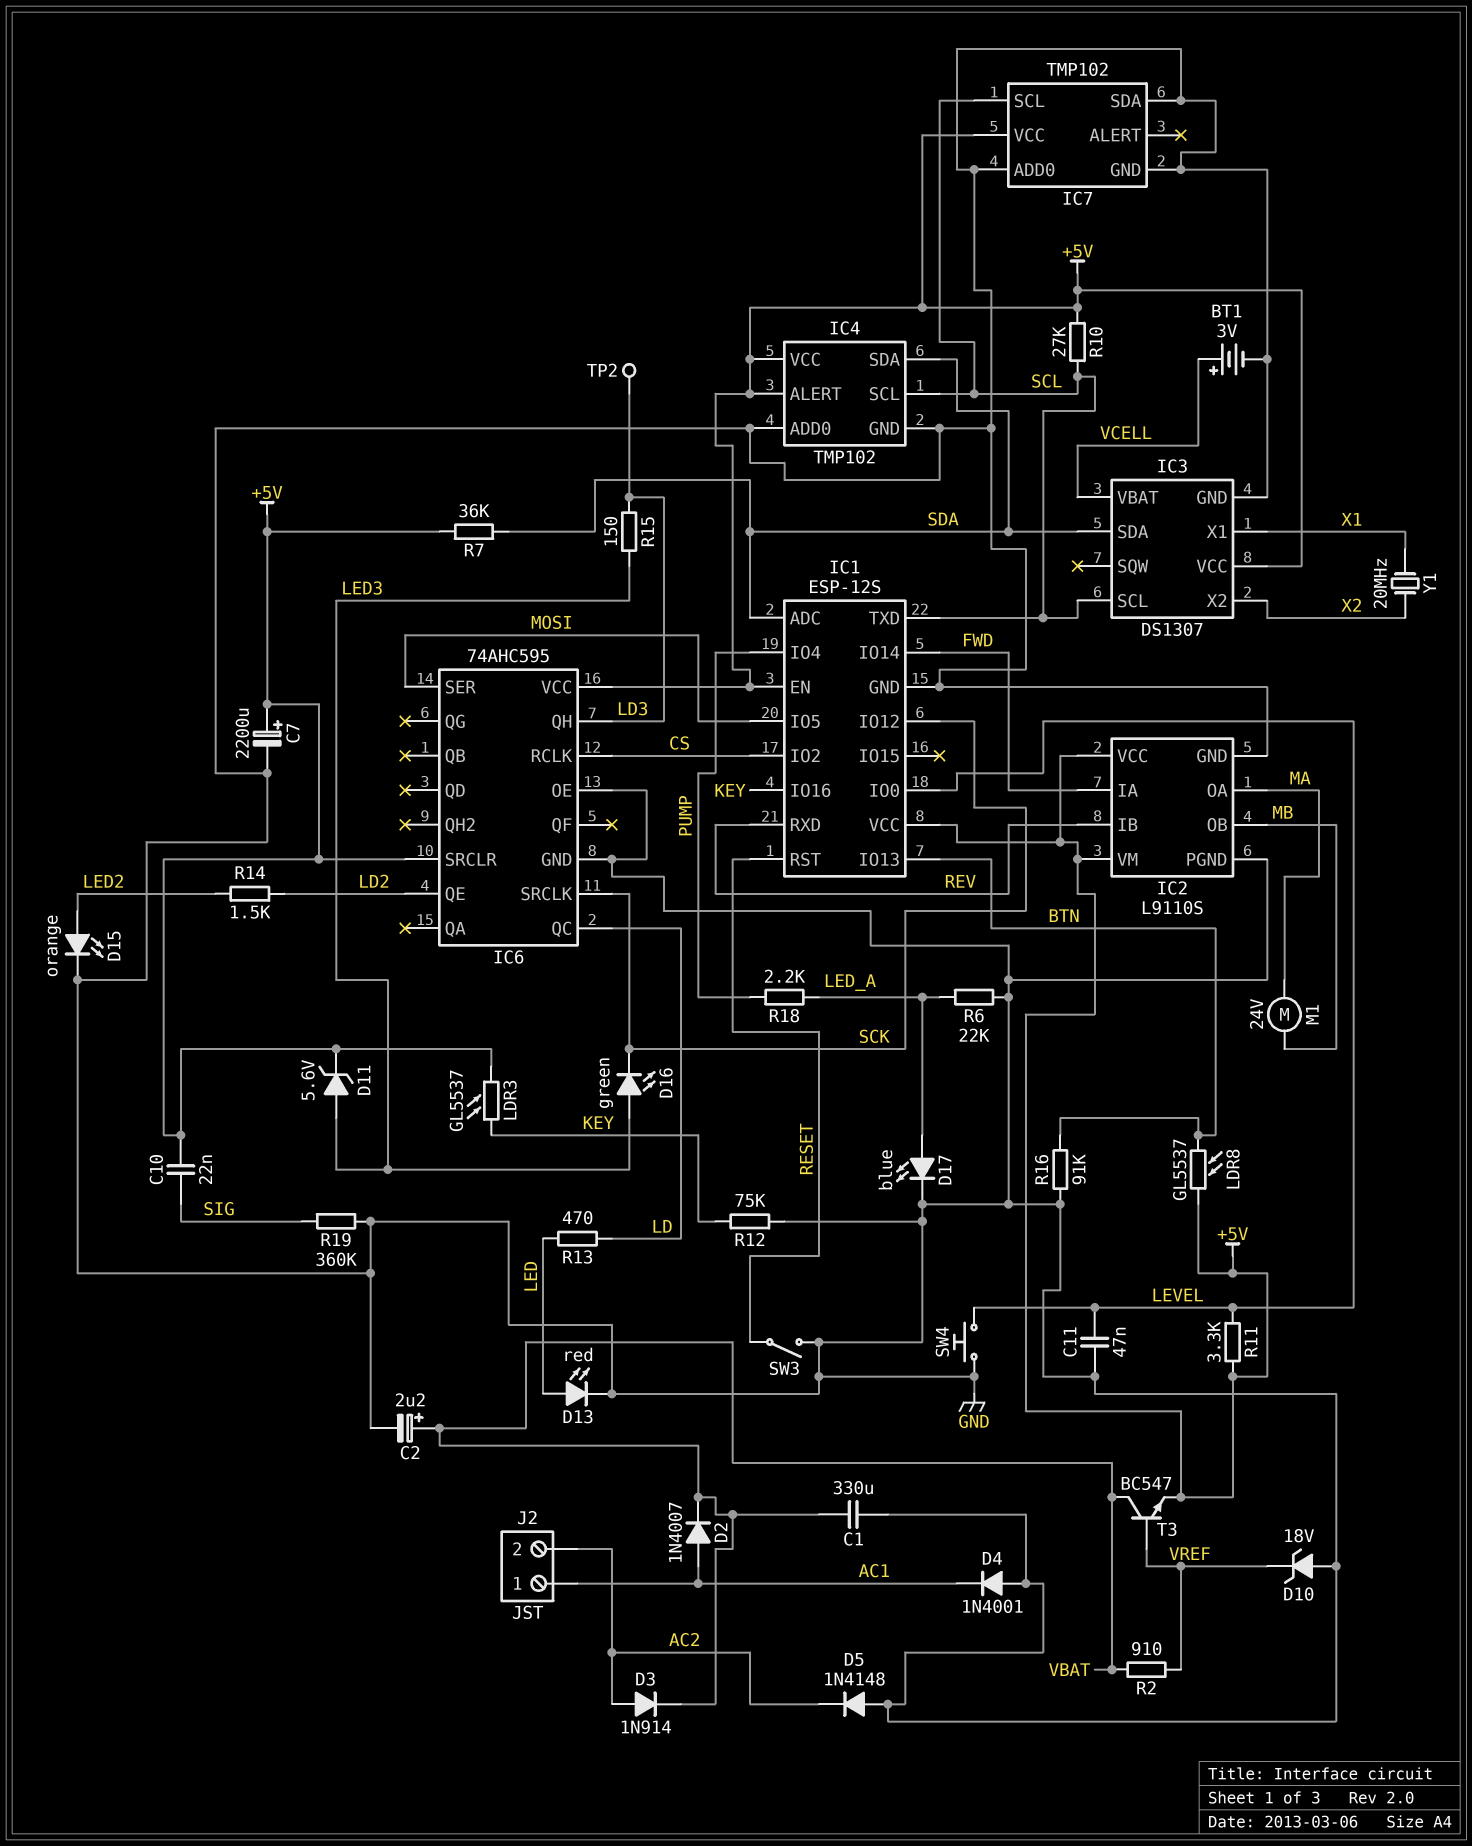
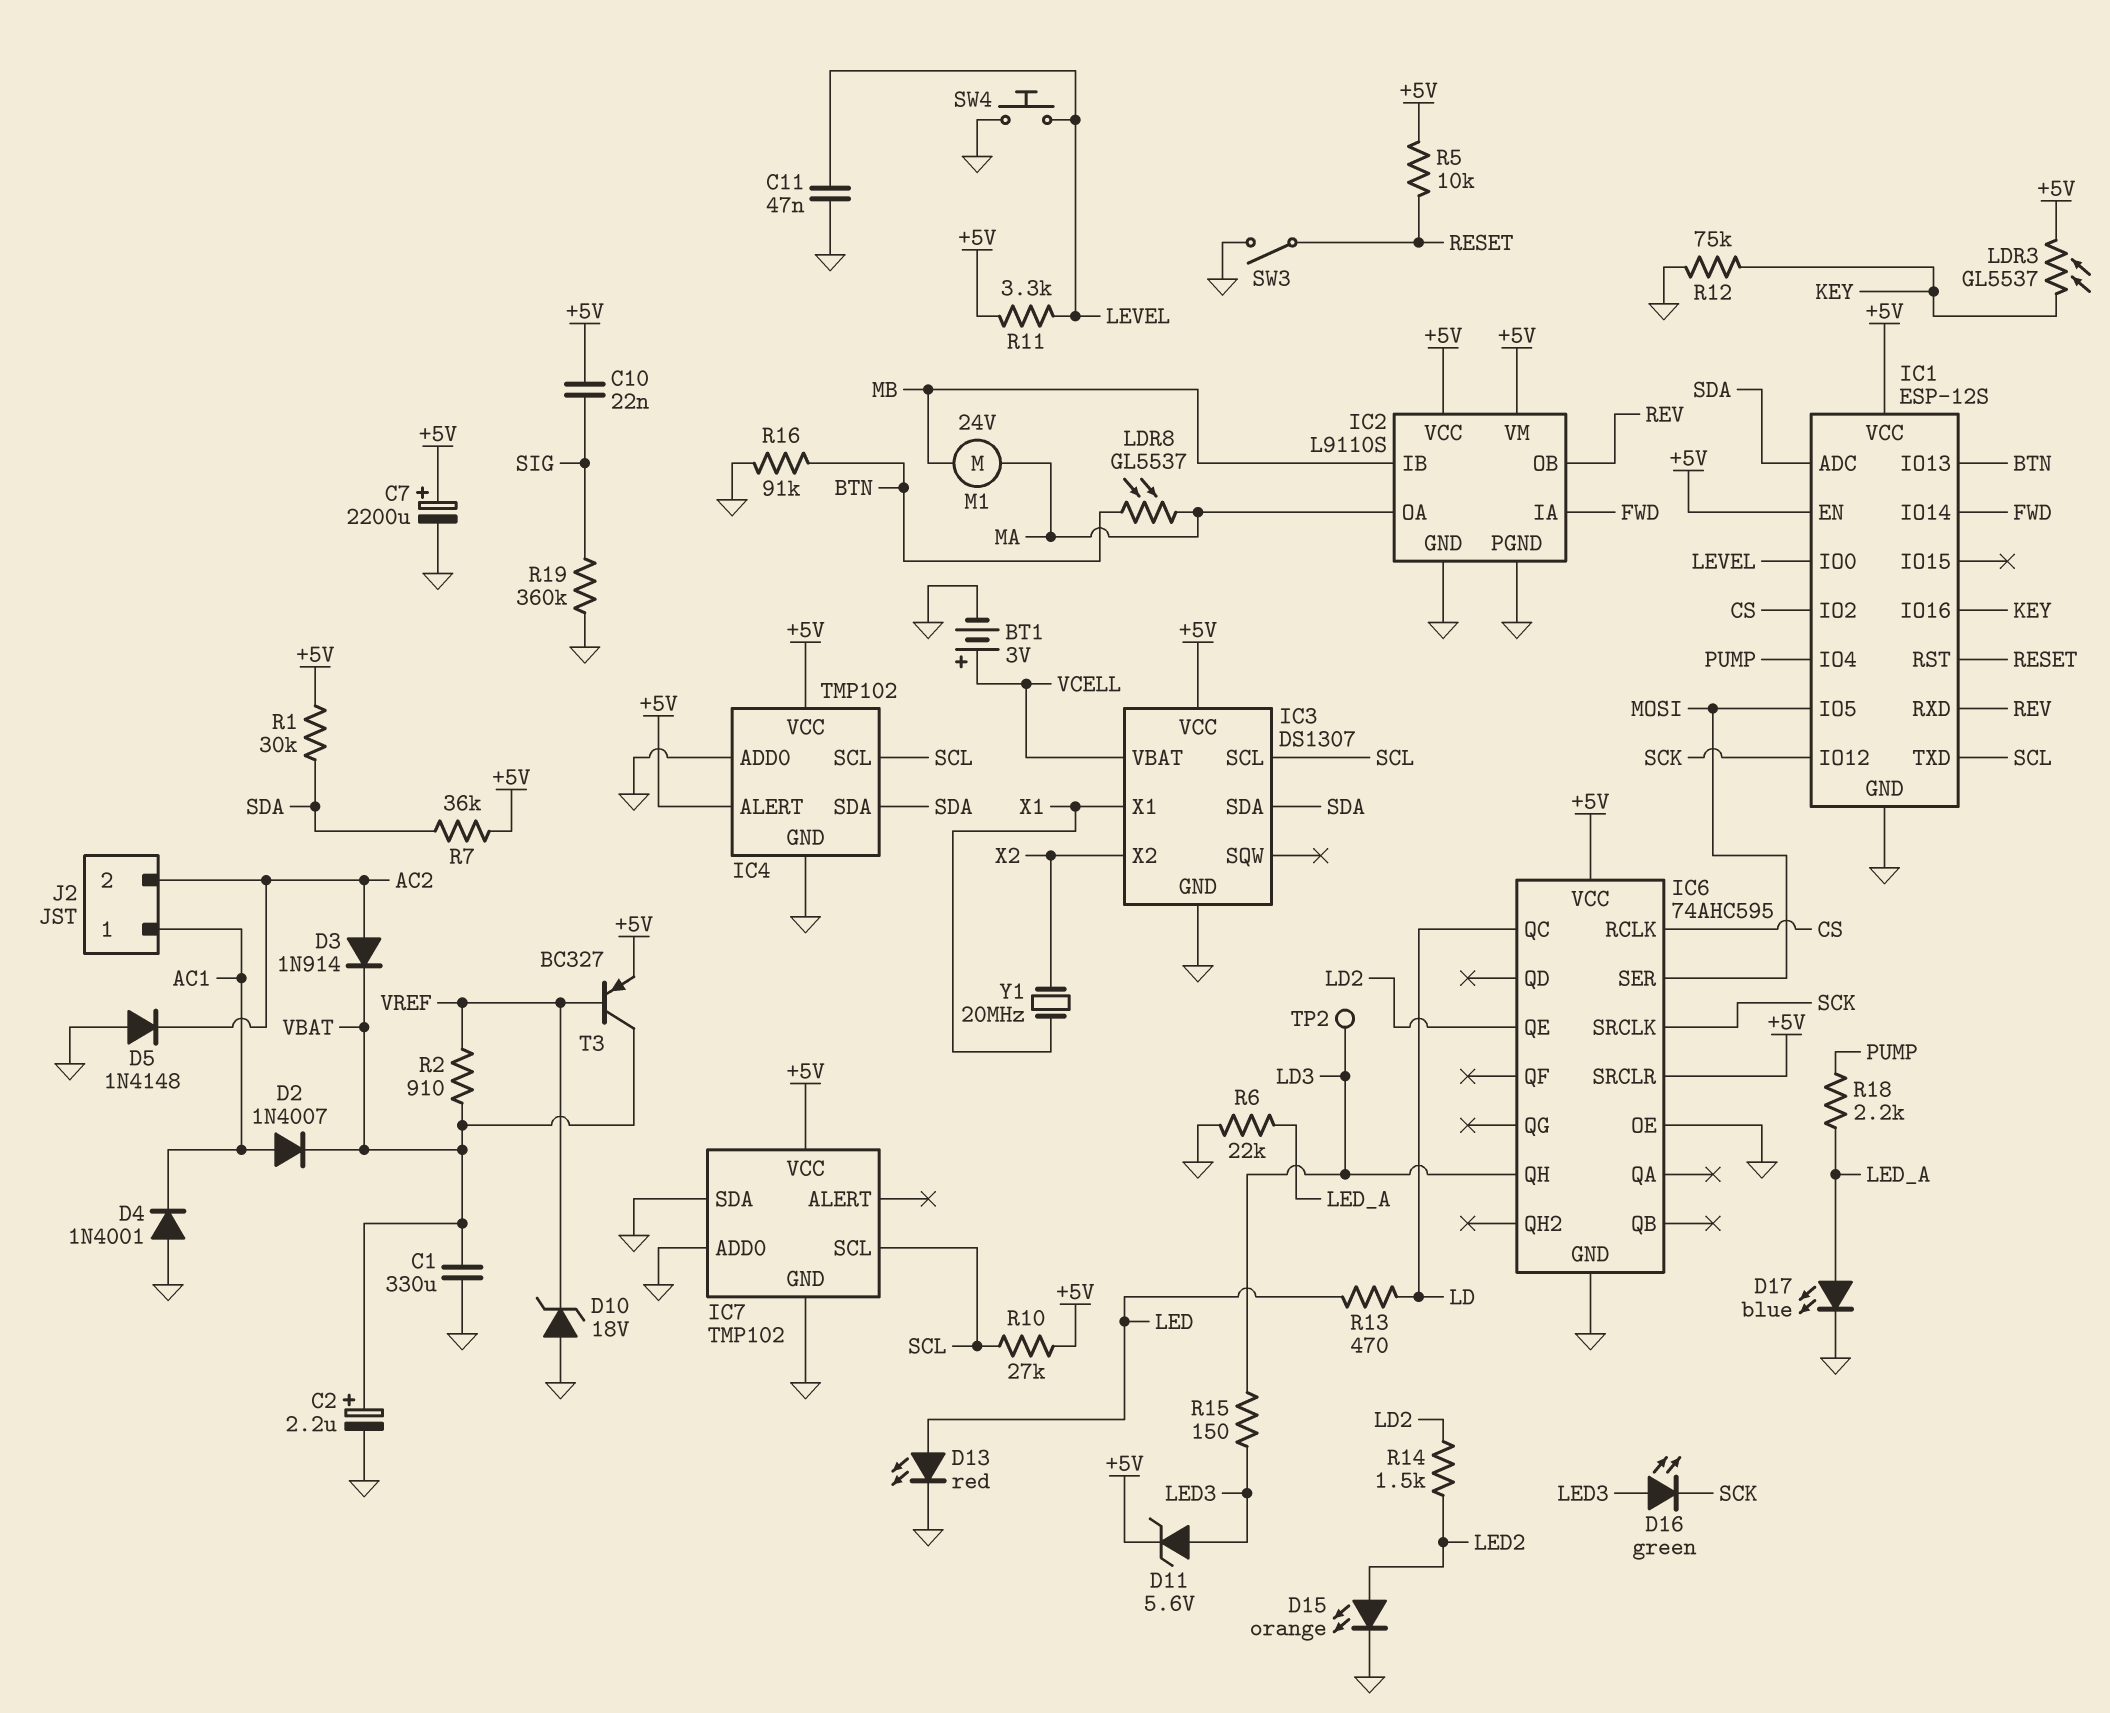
IC2 pin IB: REV -> MB
IC2 pin OB: MB -> REV
LDR8: GL5537 (+5V, BTN) -> GL5537 (BTN, MA)
R1: none -> 30k (+5V, SDA)
R5: none -> 10k (+5V, RESET)
T3: NPN BC547 (B VREF, C VBAT, E +5V) -> PNP BC327 (B VREF, C VBAT, E +5V)

